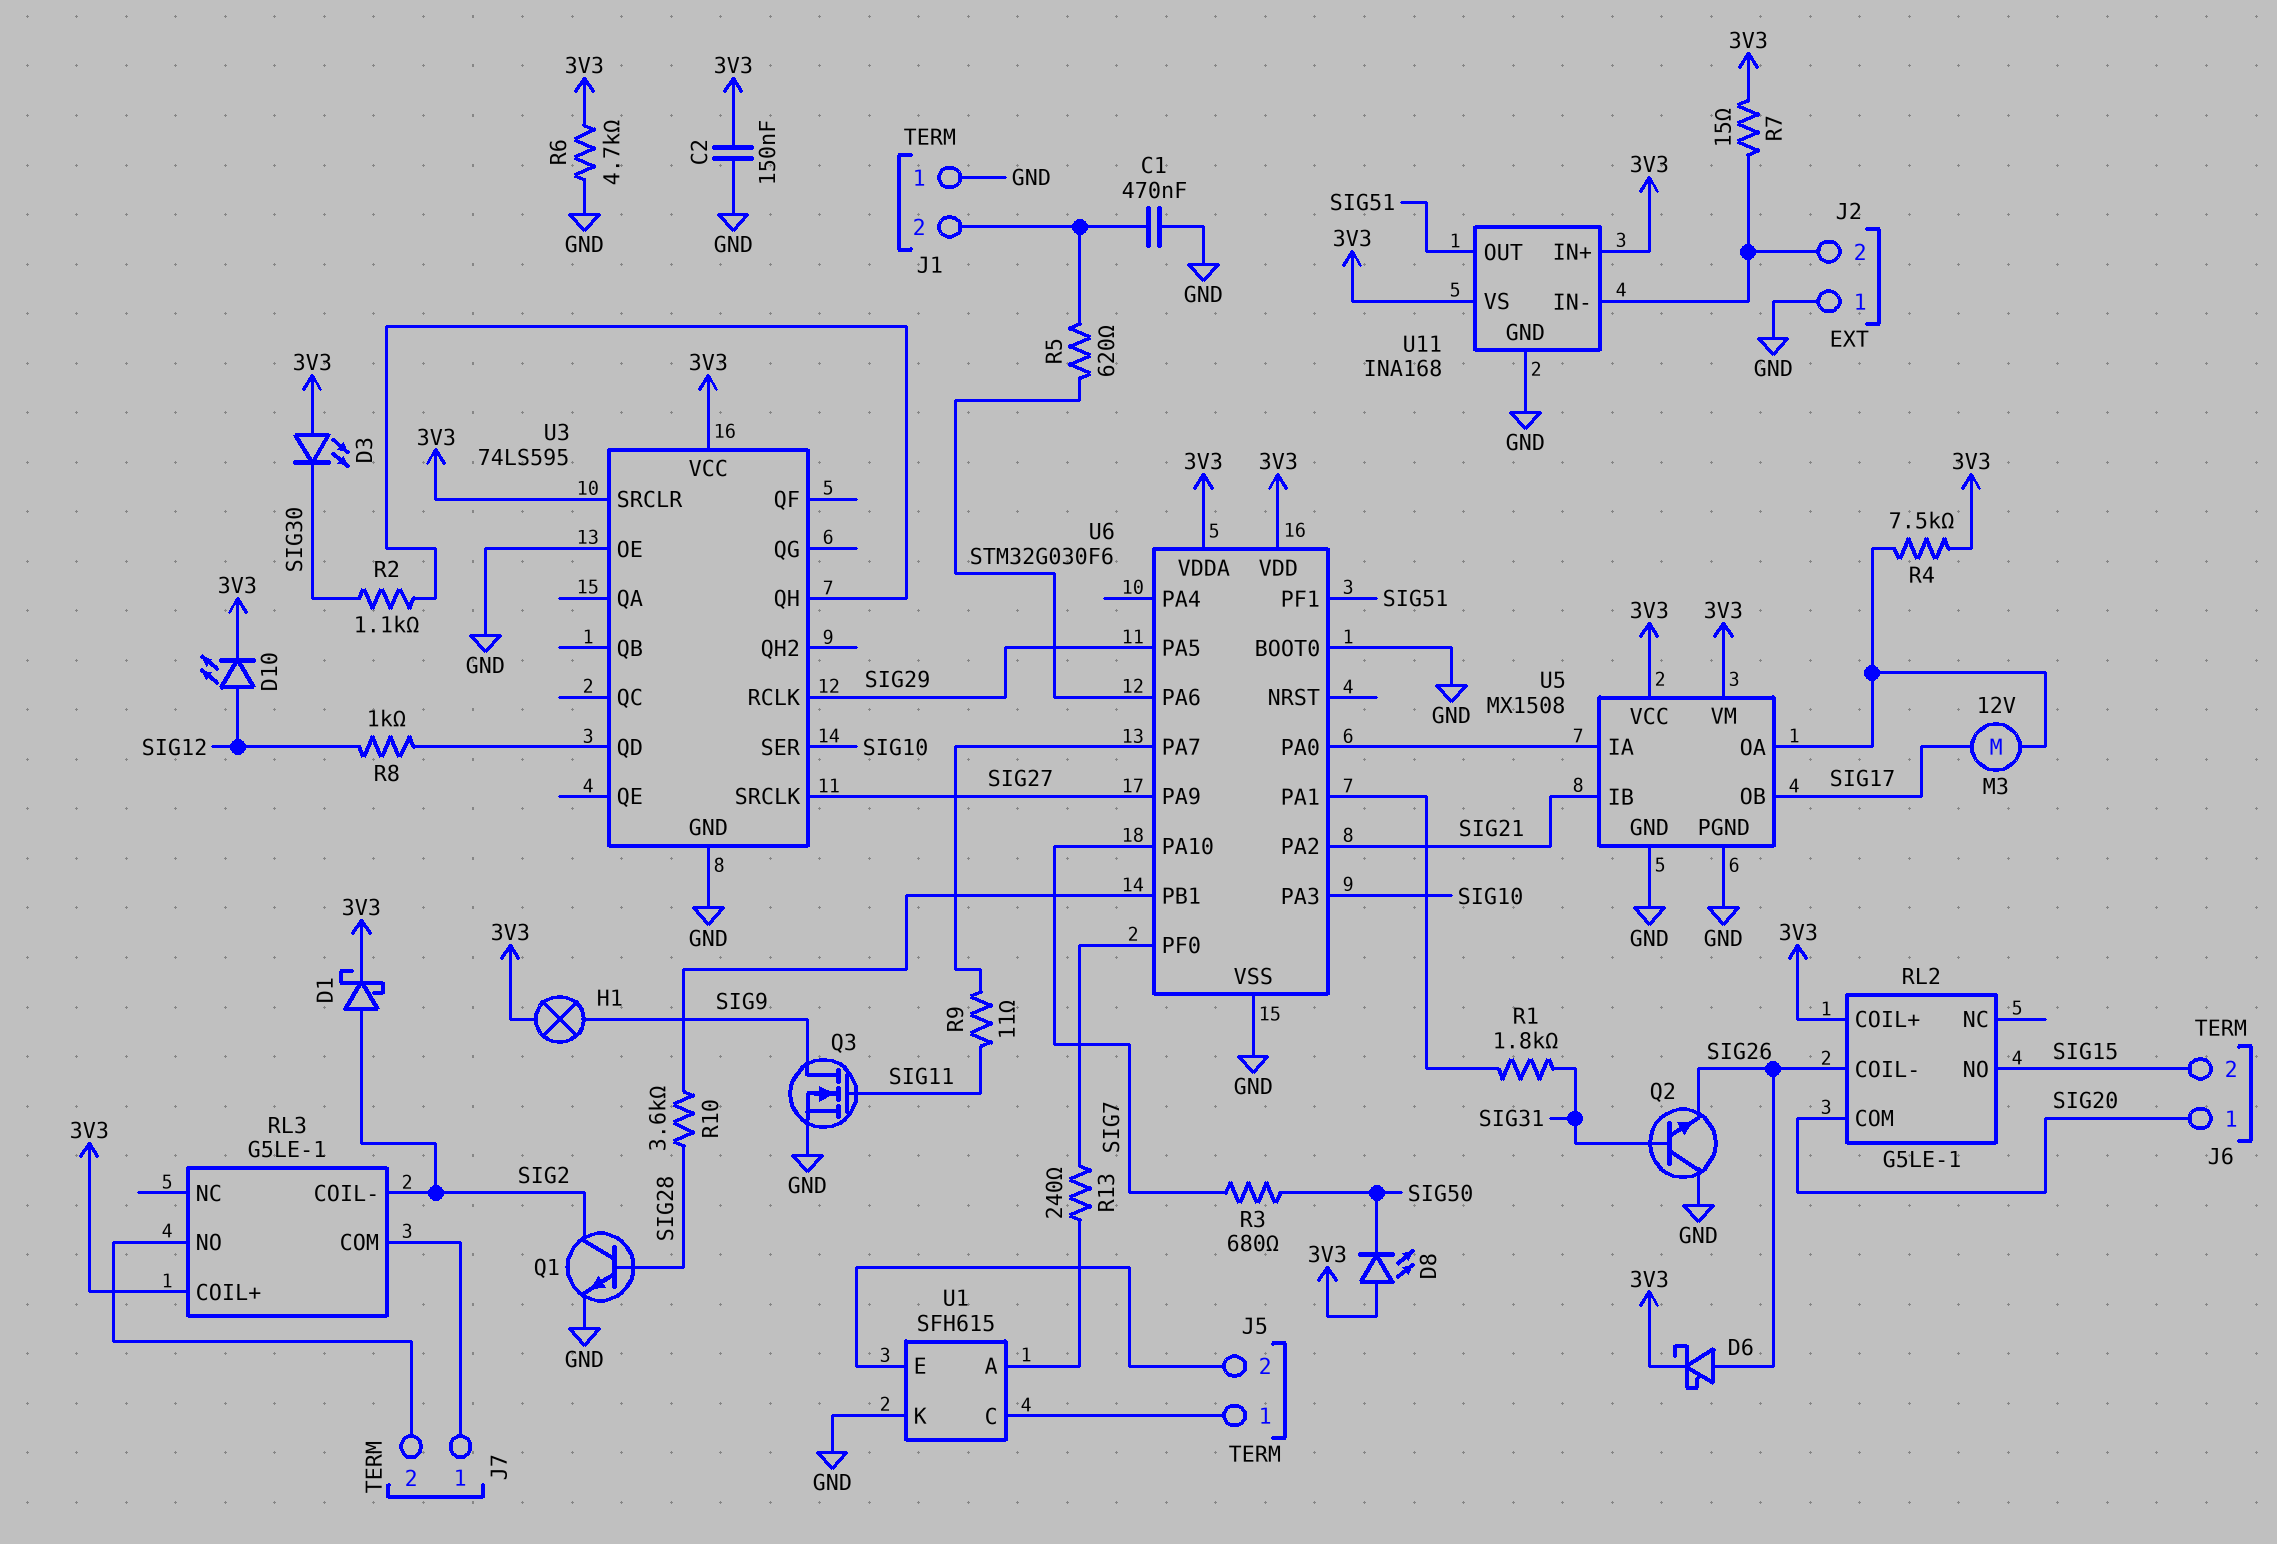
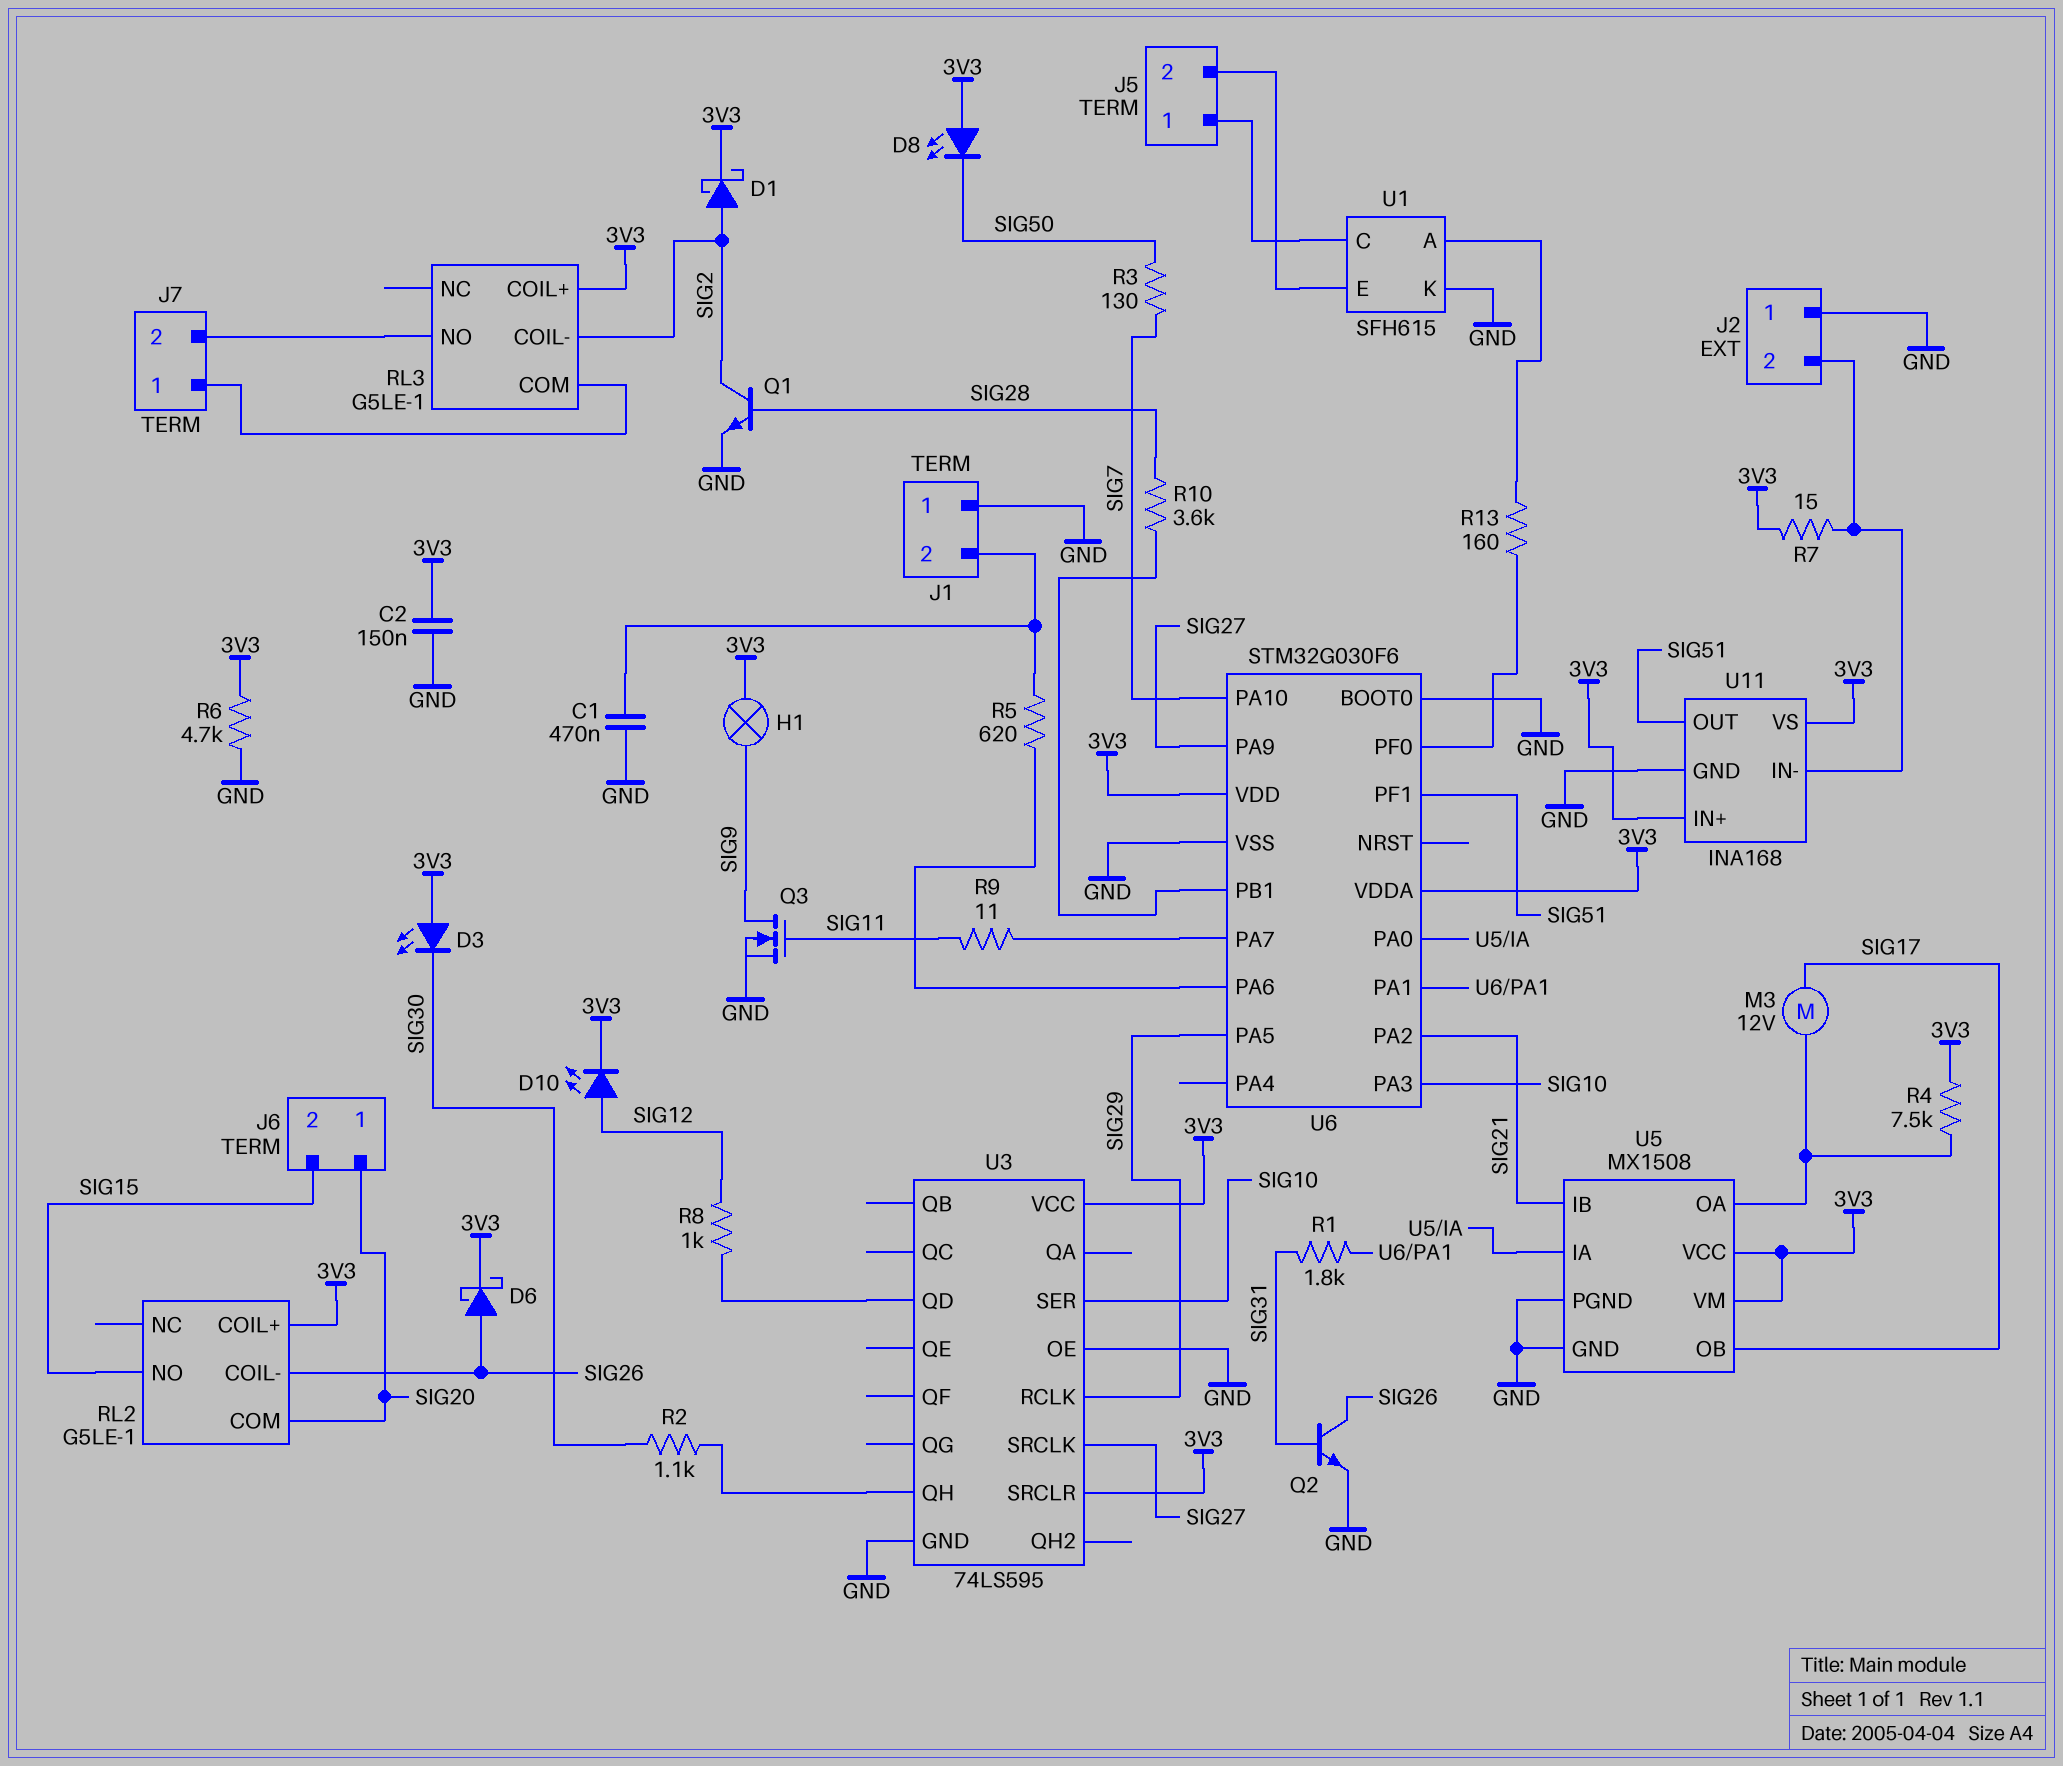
Q2: NPN (B SIG31, C GND, E SIG26) -> NPN (B SIG31, C SIG26, E GND)
R3: 680 (SIG7, SIG50) -> 130 (SIG7, SIG50)
R13: 240 (U1/A, U6/PF0) -> 160 (U1/A, U6/PF0)

